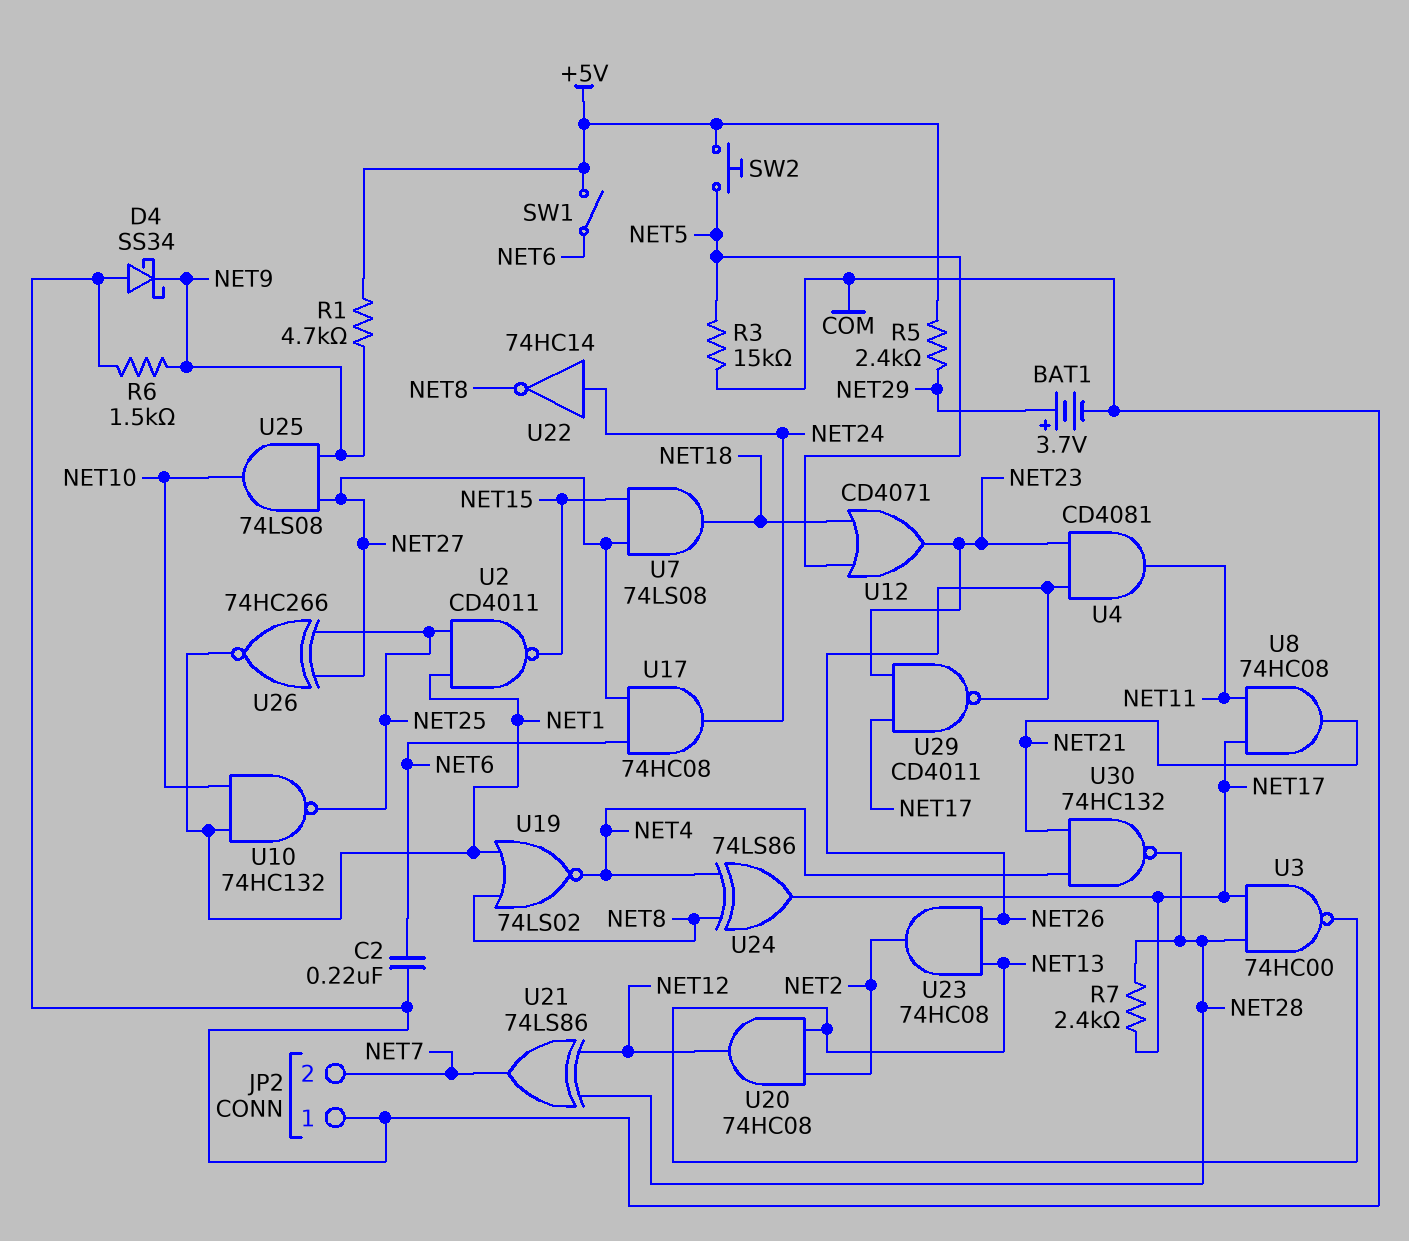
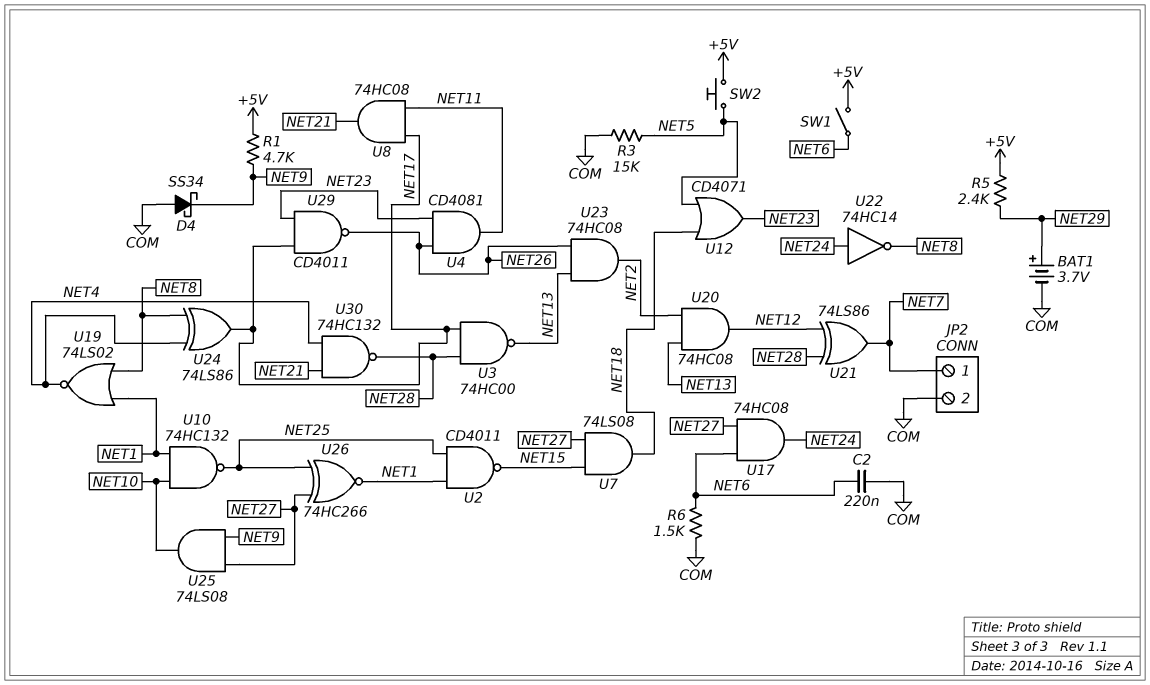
JP2 pin 1: COM -> NET7
JP2 pin 2: NET7 -> COM
R6: 1.5k (COM, NET9) -> 1.5k (COM, NET6)
R7: 2.4k (NET17, NET28) -> none

